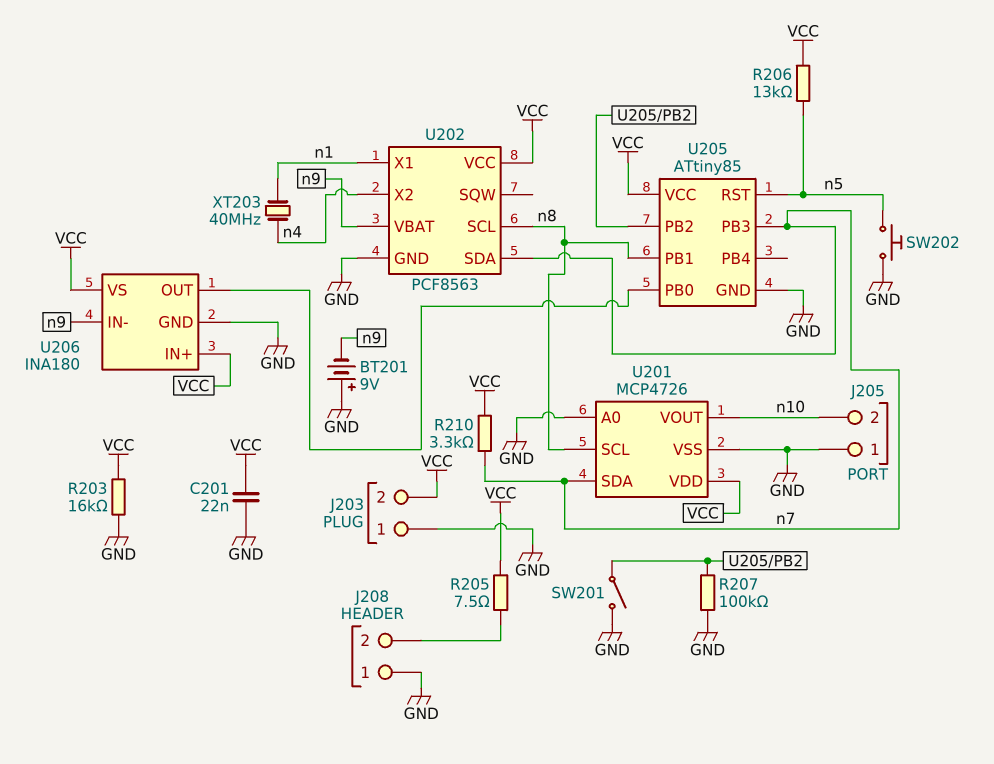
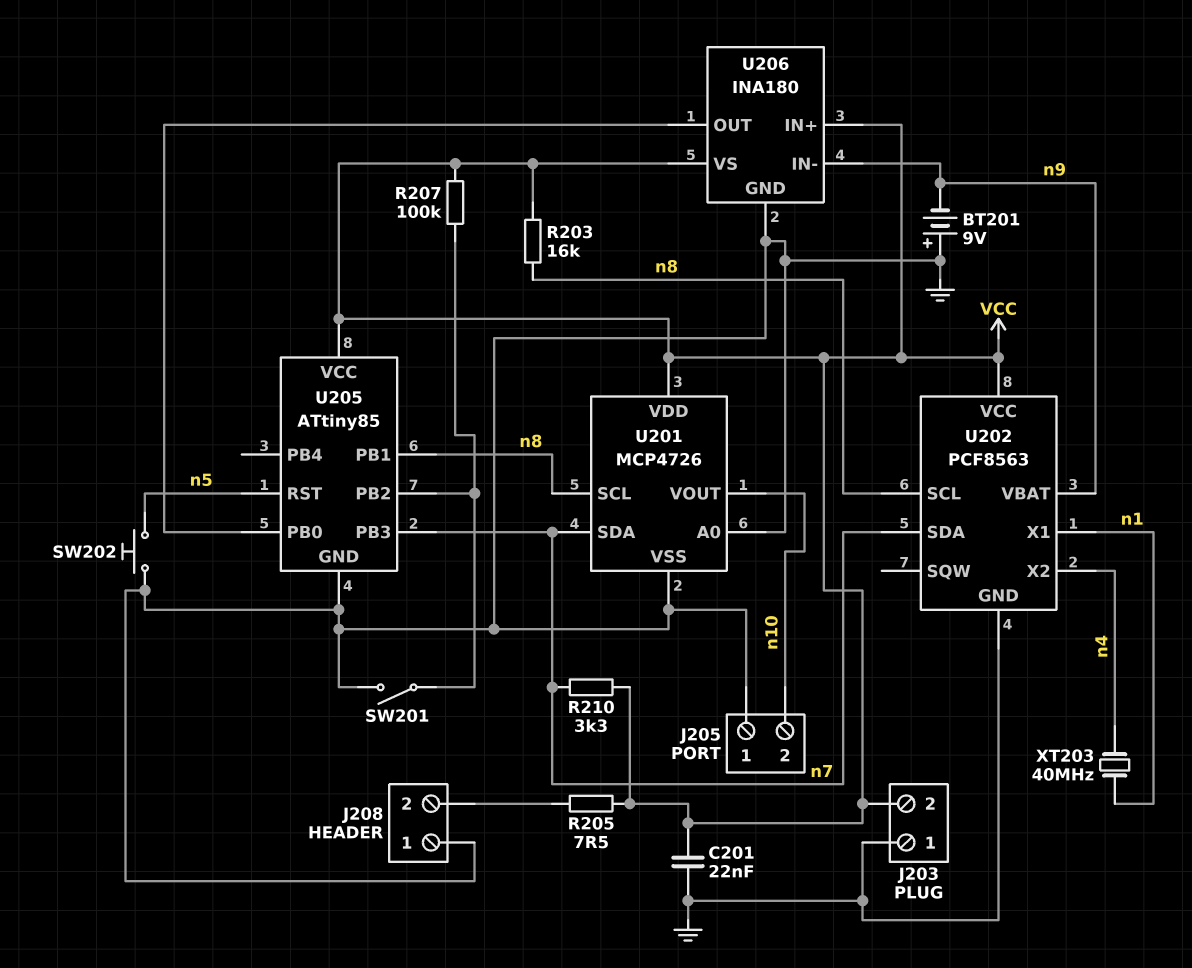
R203: 16k (GND, VCC) -> 16k (VCC, n8)
R206: 13k (VCC, n5) -> none
R207: 100k (GND, U205/PB2) -> 100k (U205/PB2, VCC)

